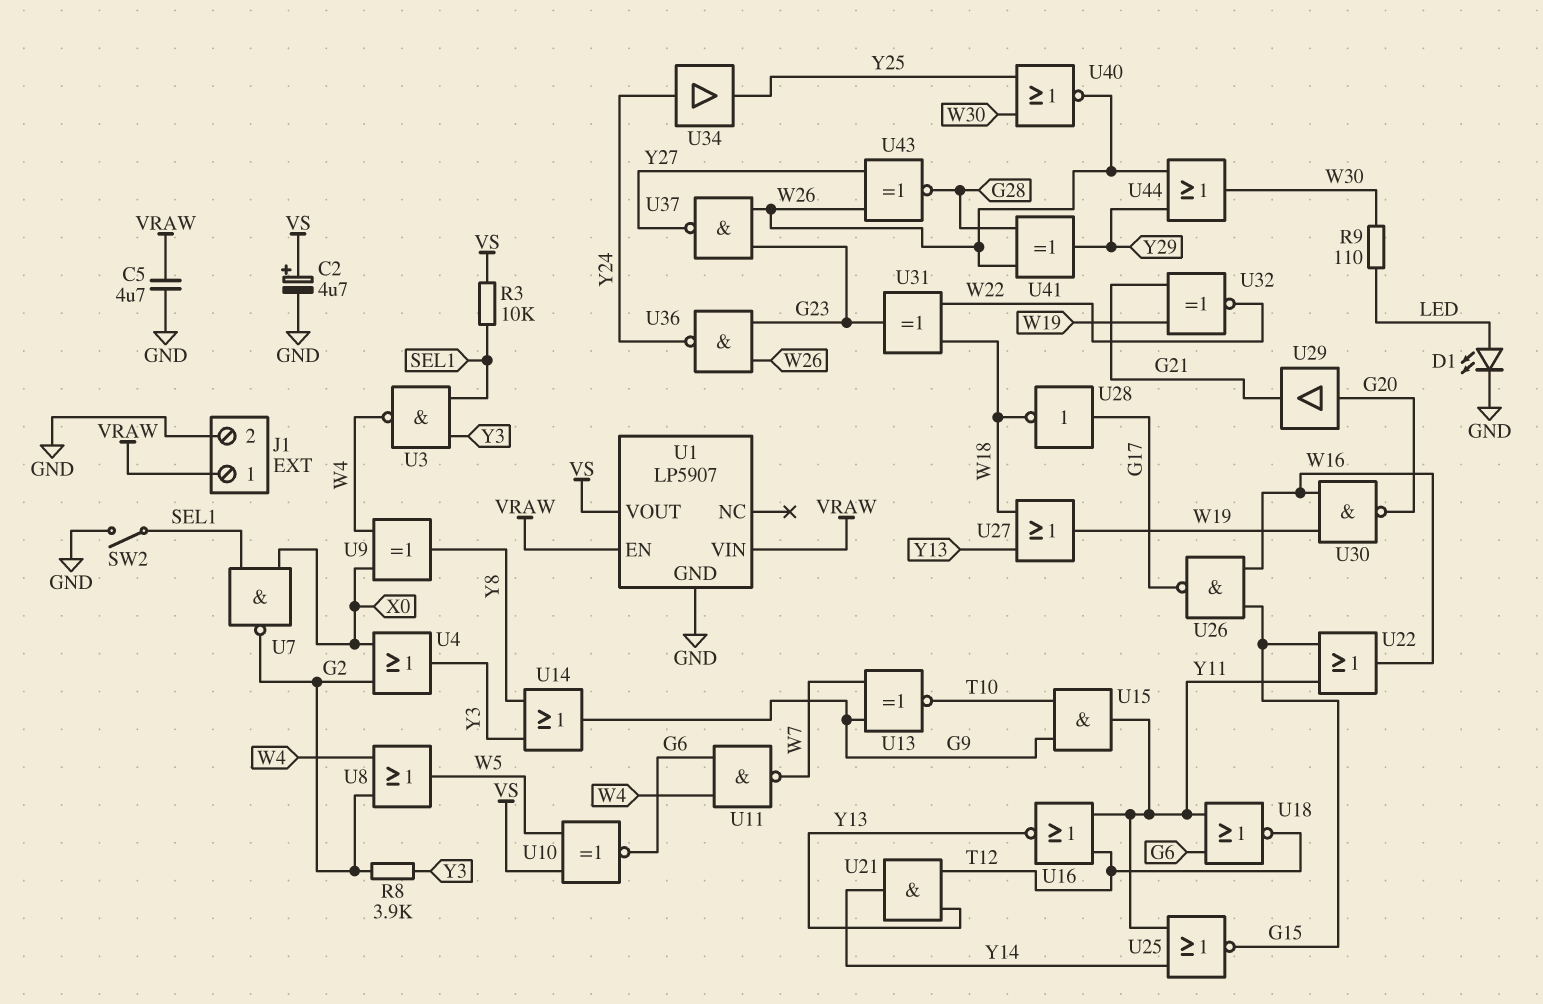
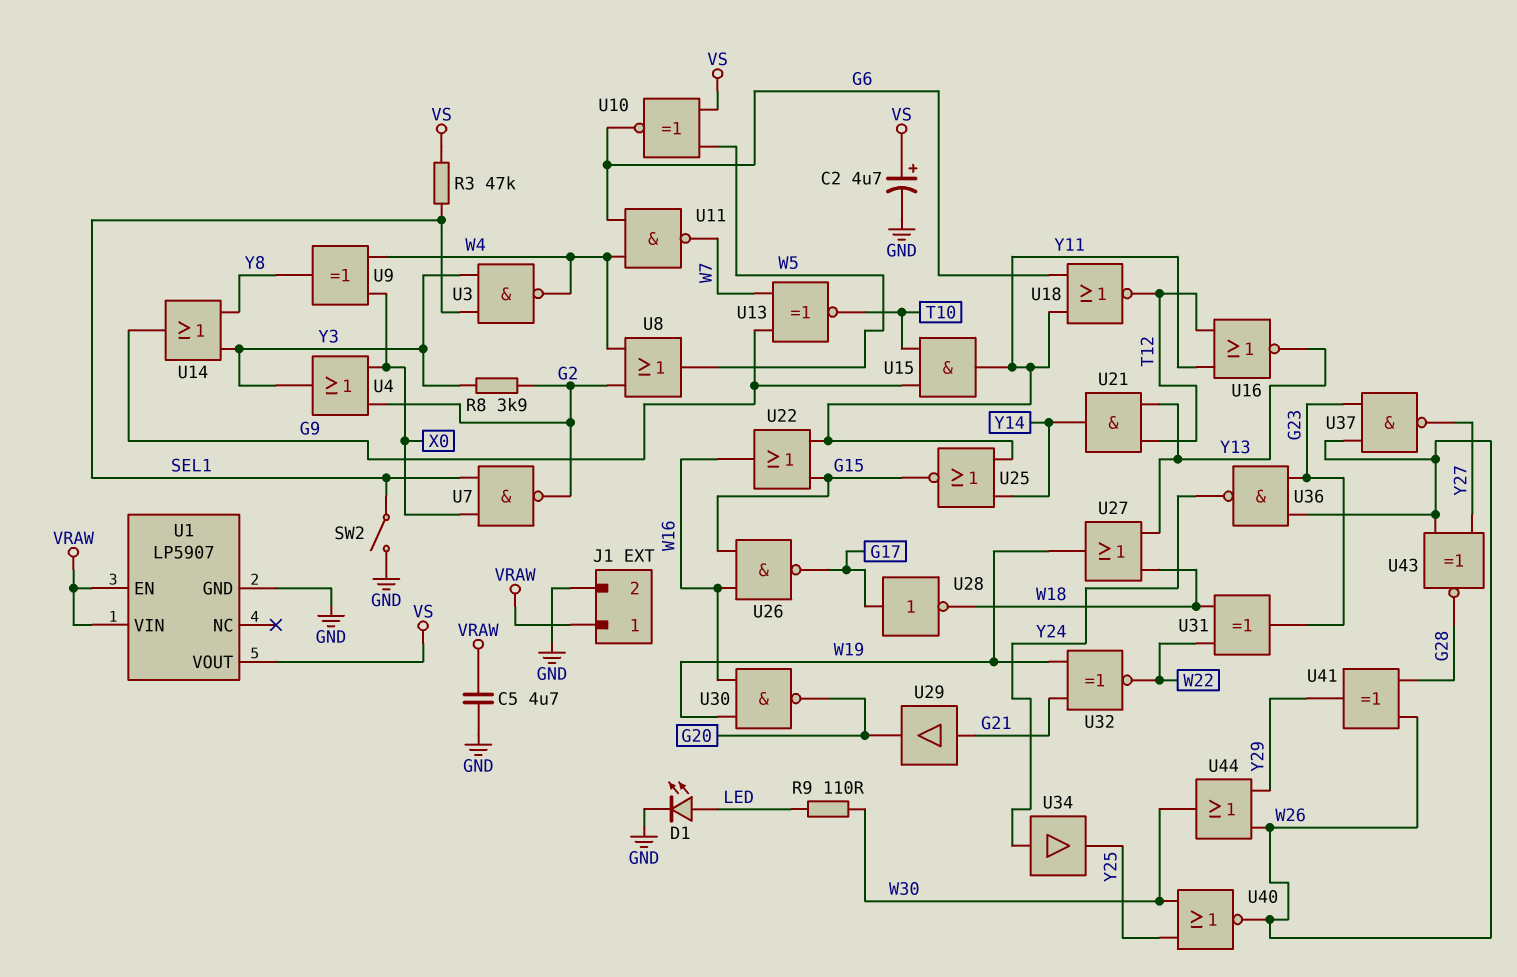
R3: 10k (SEL1, VS) -> 47k (SEL1, VS)
U29: buffer (in G20, out G21) -> buffer (in G21, out G20)

